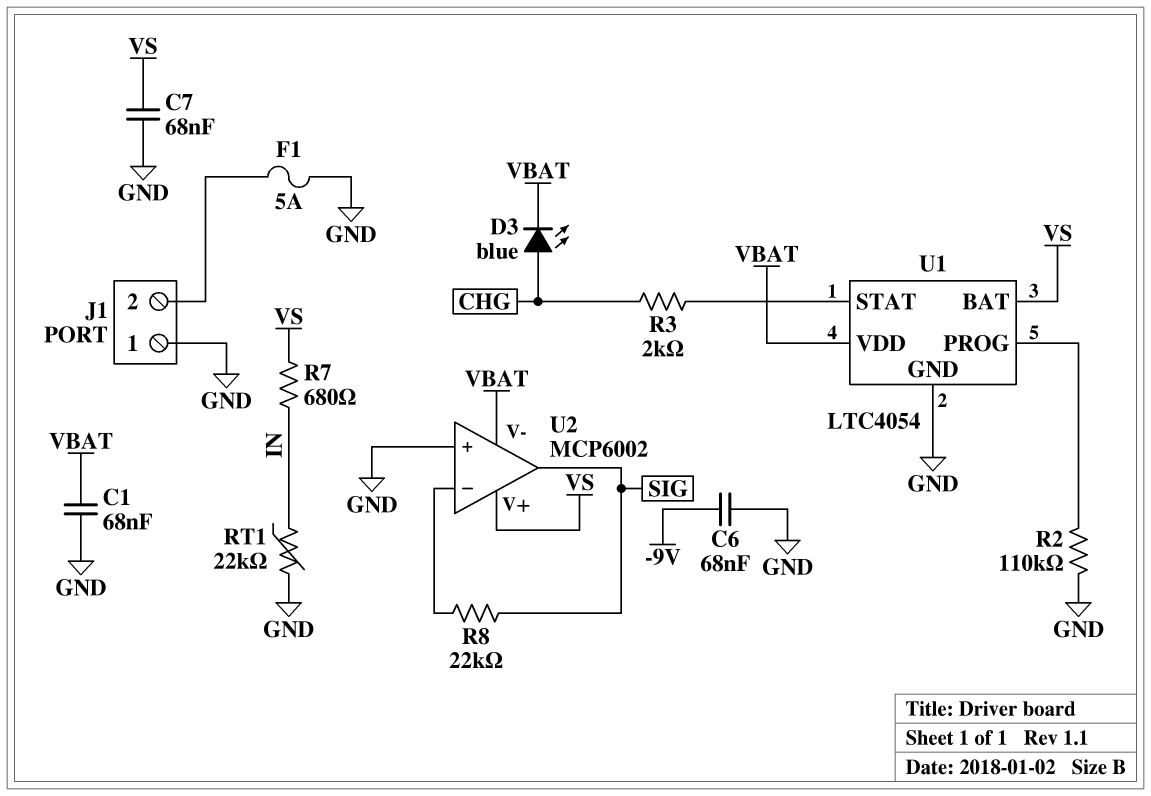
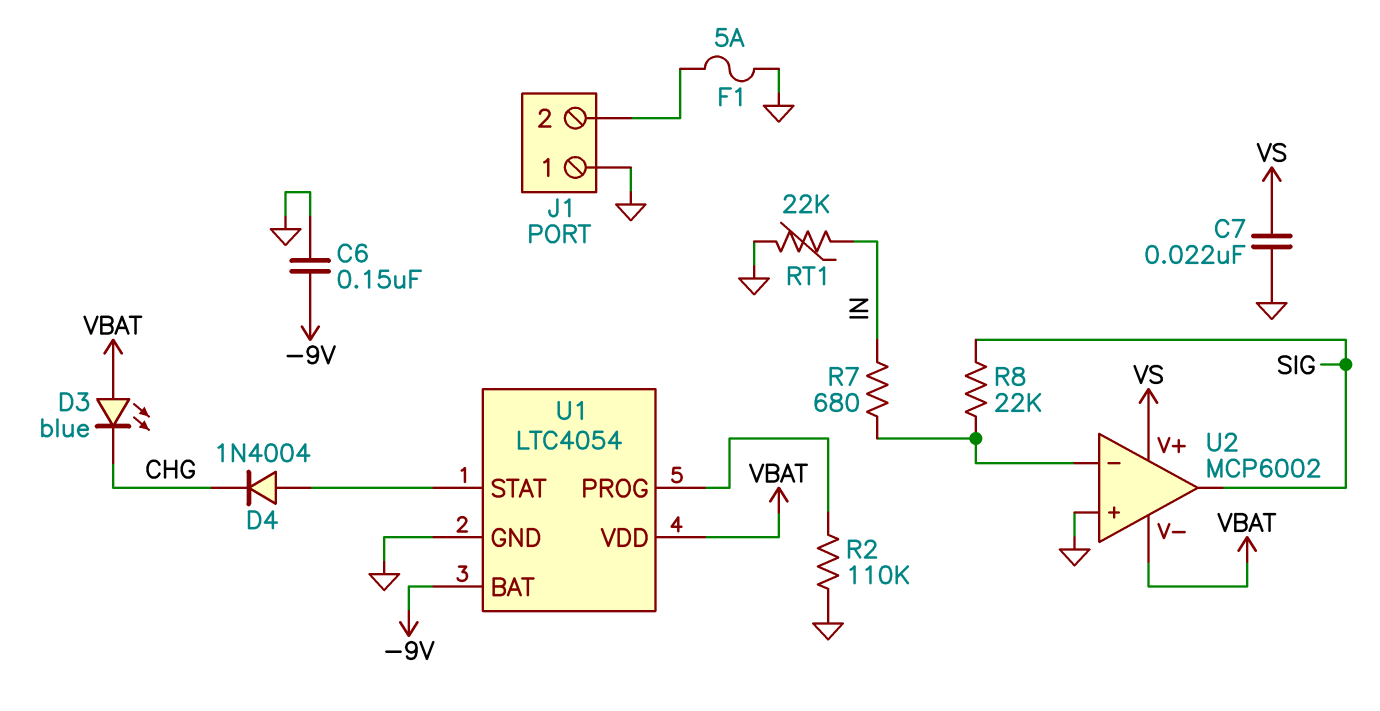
C1: 68nF (GND, VBAT) -> none
C6: 68nF (-9V, GND) -> 150nF (-9V, GND)
C7: 68nF (GND, VS) -> 22nF (GND, VS)
D3: LED blue (A CHG, K VBAT) -> LED blue (A VBAT, K CHG)
D4: none -> diode 1N4004 (A U1/STAT, K CHG)
R3: 2k (CHG, U1/STAT) -> none
R7: 680 (IN, VS) -> 680 (IN, U2/in-)
U1 pin BAT: VS -> -9V

